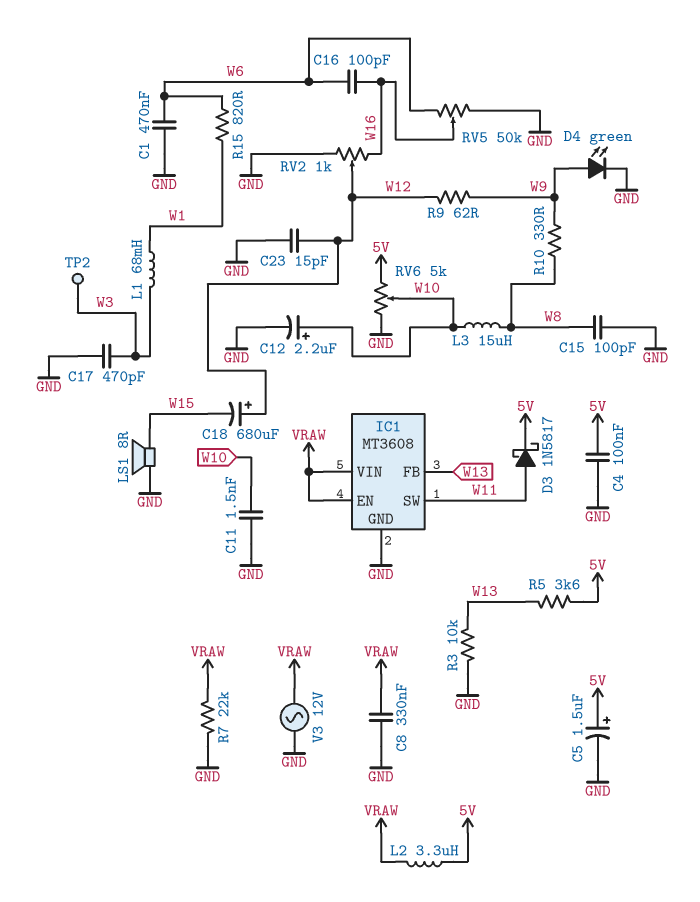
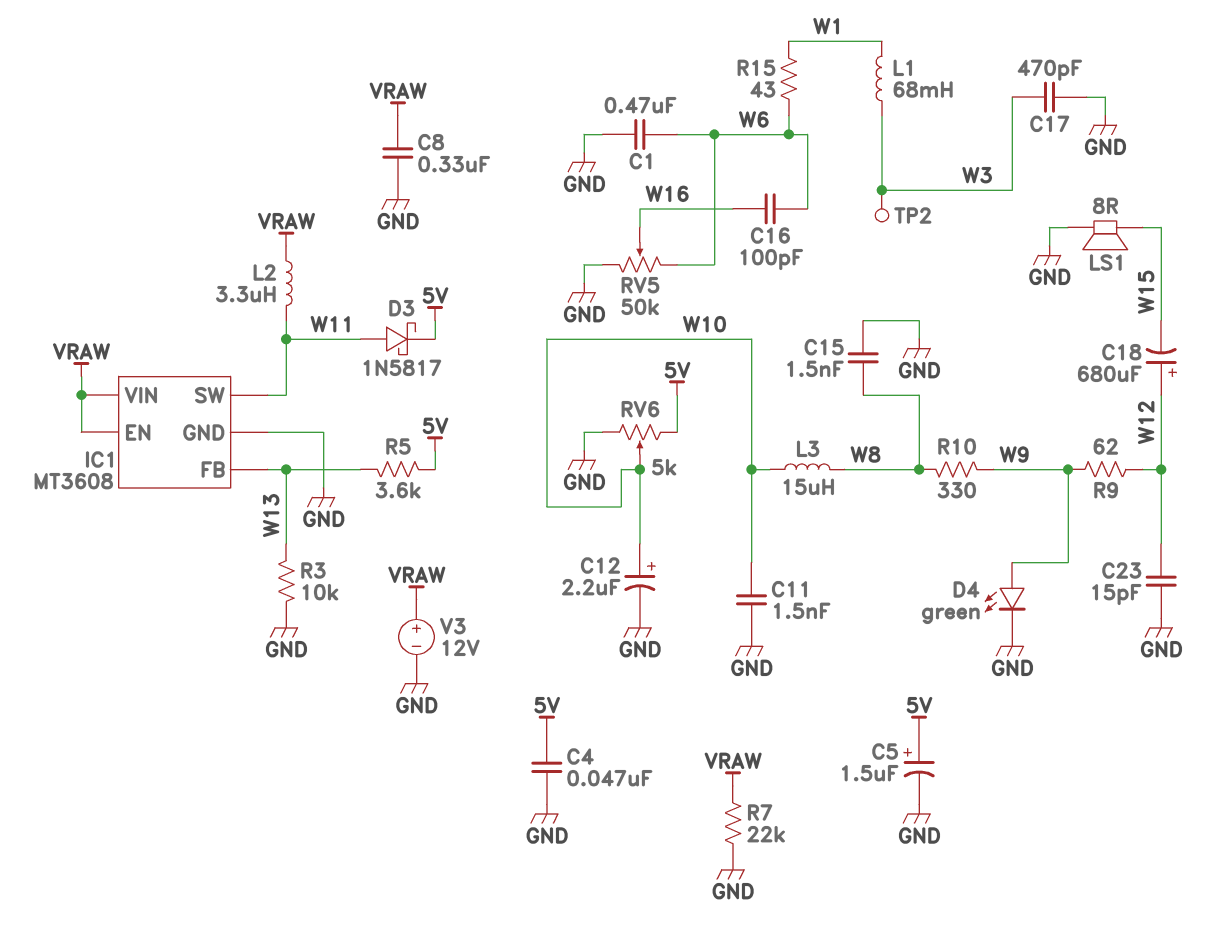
C4: 100nF (5V, GND) -> 47nF (5V, GND)
C15: 100pF (GND, W8) -> 1.5nF (GND, W8)
L2: 3.3uH (5V, VRAW) -> 3.3uH (VRAW, W11)
R15: 820 (W1, W6) -> 43 (W1, W6)
RV2: 1k (GND, W16, wiper W12) -> none
V3: AC 12V (GND, VRAW) -> 12V (plus VRAW, minus GND)

